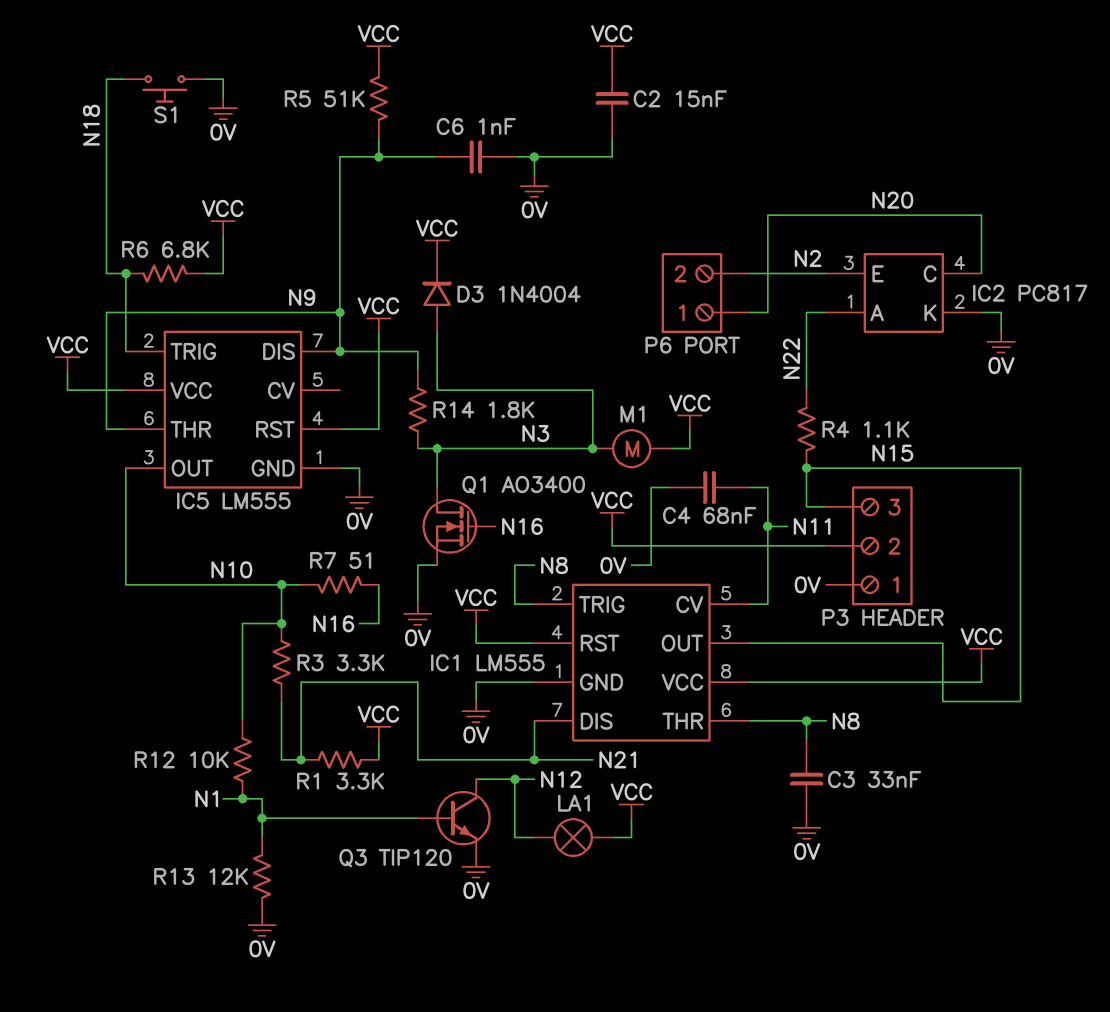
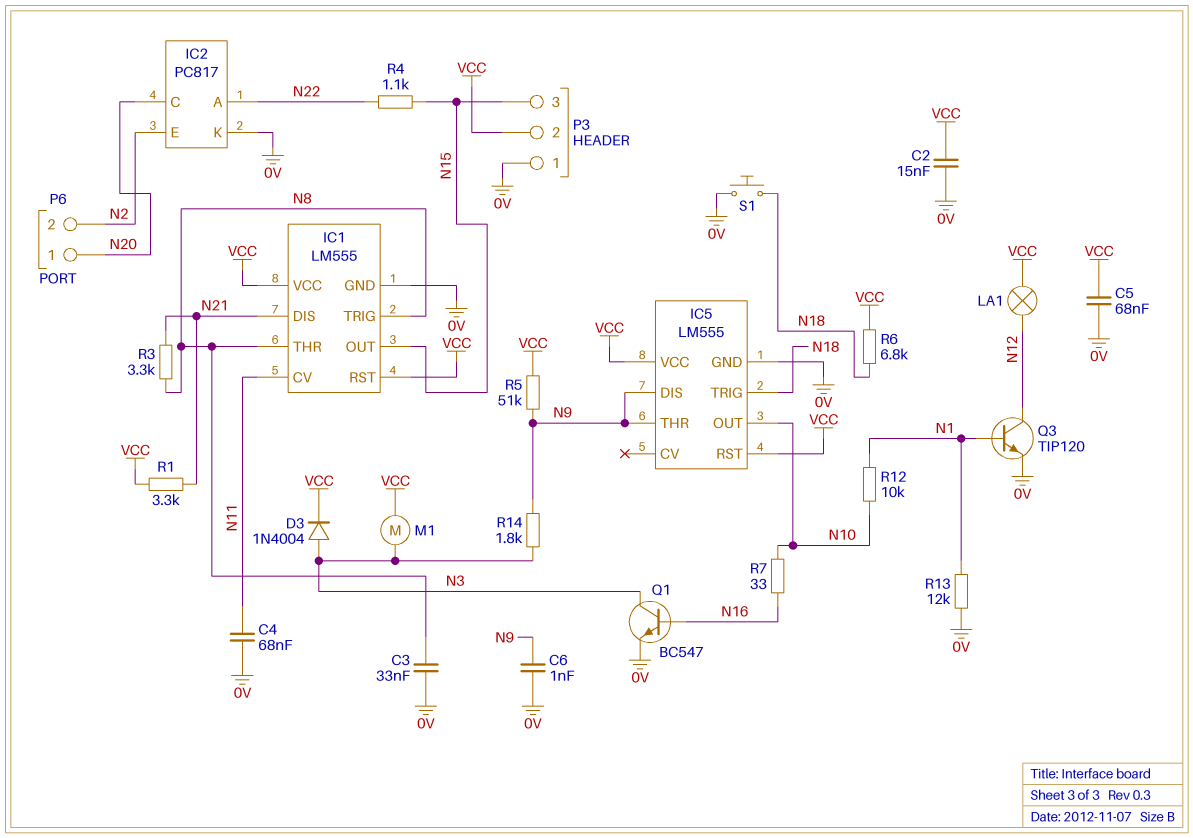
C5: none -> 68nF (0V, VCC)
Q1: NMOS AO3400 (G N16, D N3, S 0V) -> NPN BC547 (B N16, C N3, E 0V)
R3: 3.3k (N10, N21) -> 3.3k (N8, N21)
R7: 51 (N10, N16) -> 33 (N10, N16)

